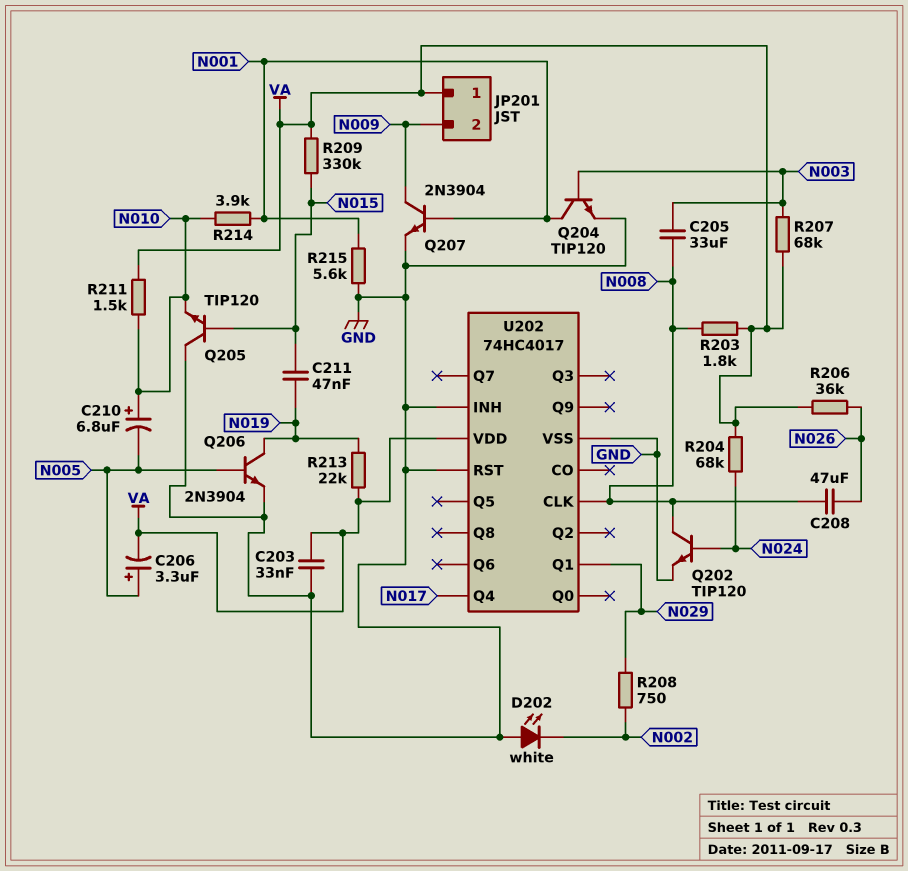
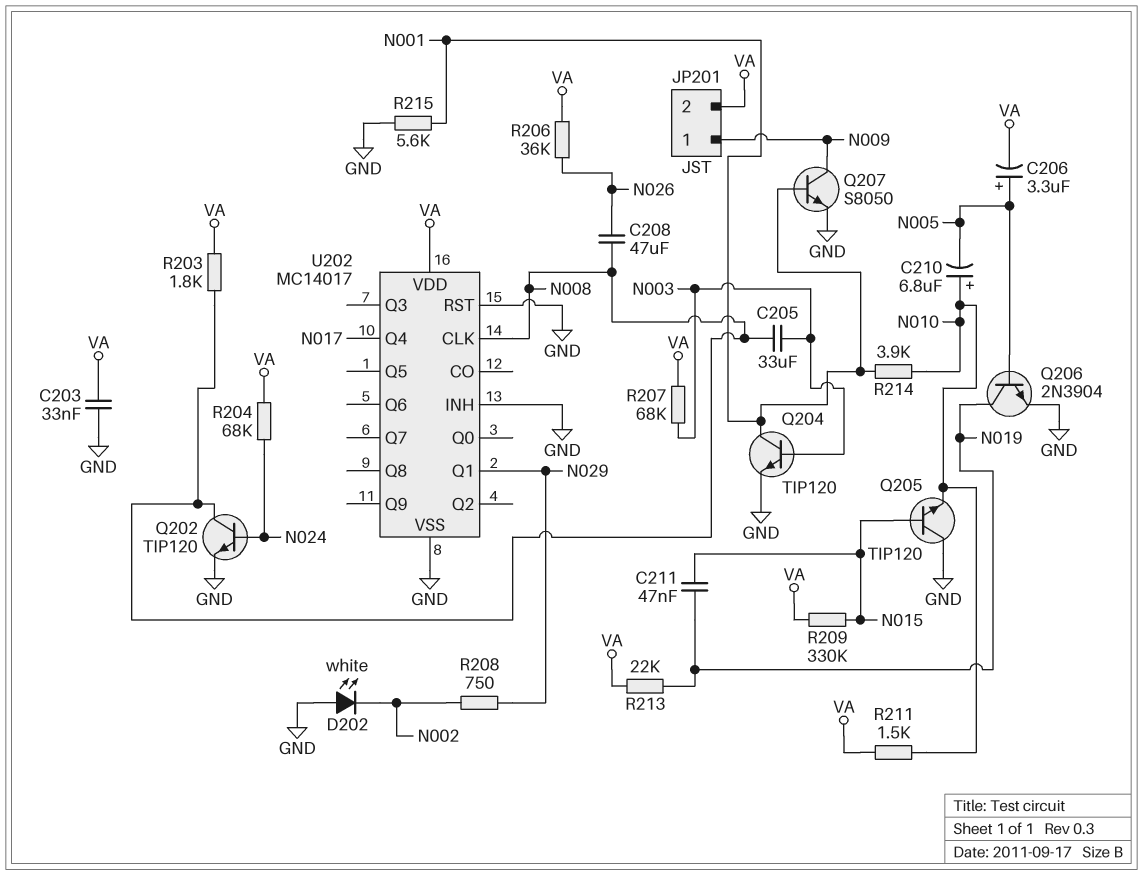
JP201 pin 1: VA -> N009
JP201 pin 2: N009 -> VA
Q207: NPN 2N3904 (B N001, C N009, E GND) -> NPN S8050 (B N001, C N009, E GND)
U202: 74HC4017 -> MC14017

